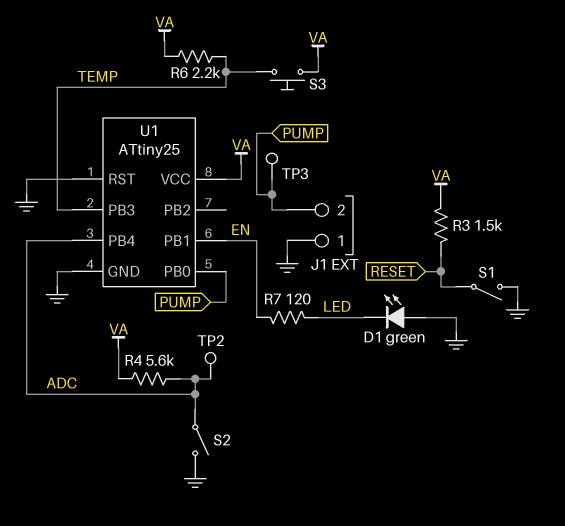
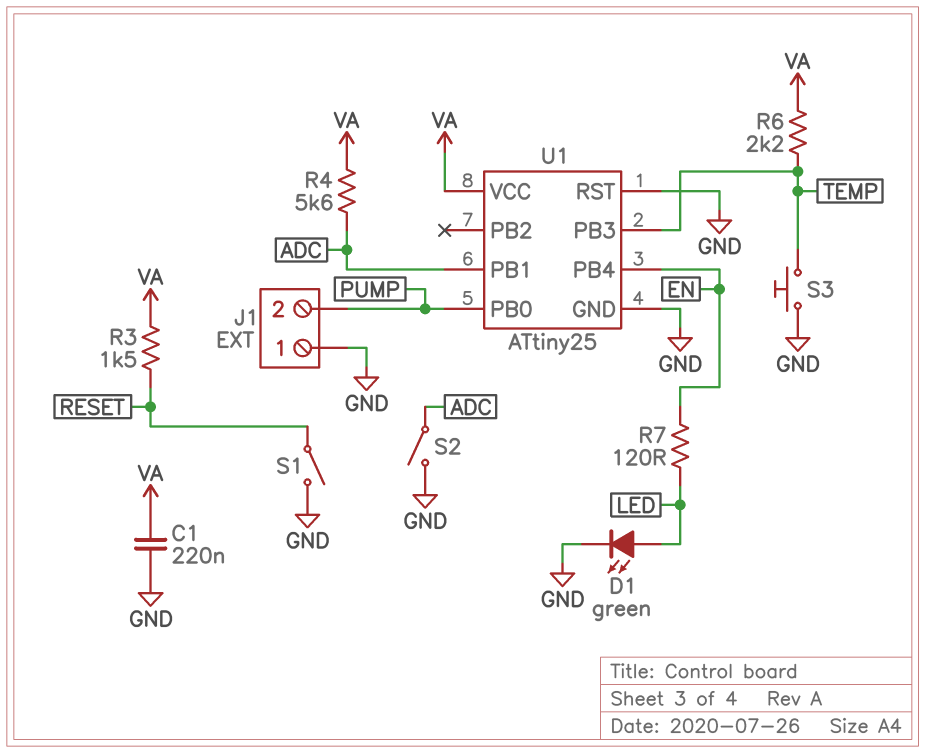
C1: none -> 220nF (GND, VA)
D1: LED green (A GND, K LED) -> LED green (A LED, K GND)
S3: button (TEMP, VA) -> button (GND, TEMP)
TP2: test point (ADC) -> none
TP3: test point (PUMP) -> none
U1 pin PB1: EN -> ADC
U1 pin PB4: ADC -> EN

